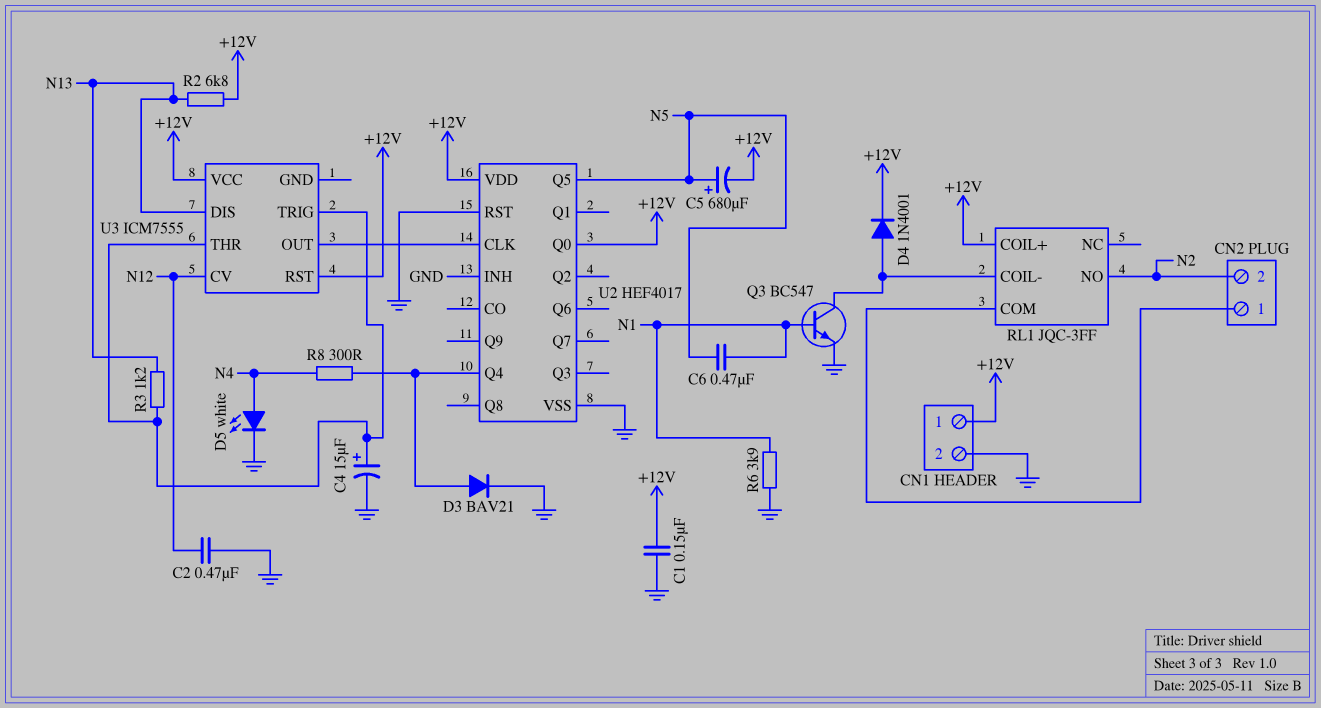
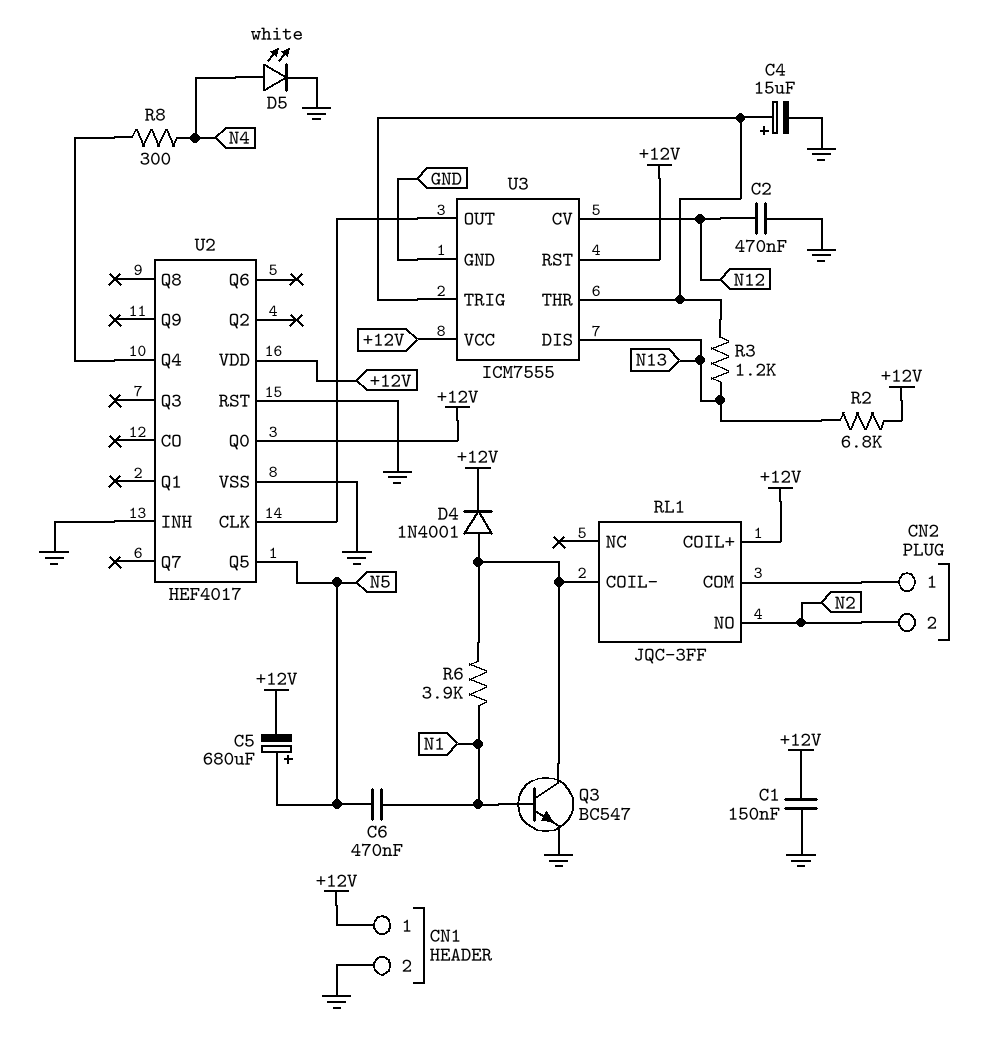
D3: diode BAV21 (A U2/Q4, K GND) -> none
R6: 3.9k (GND, N1) -> 3.9k (N1, RL1/COIL-)
U3 pin GND: none -> GND

